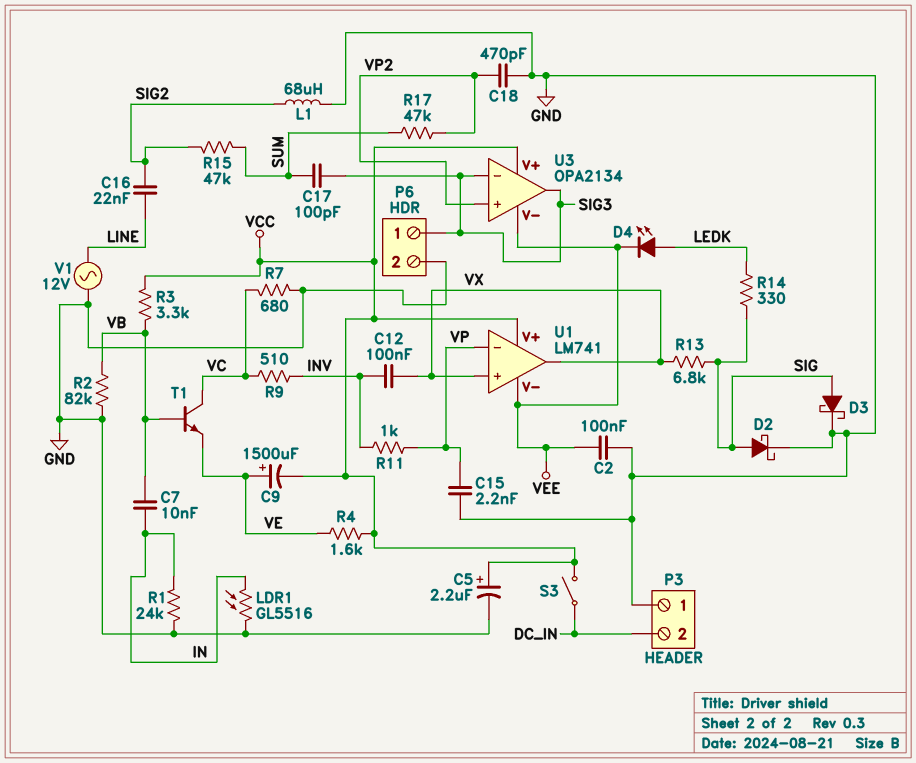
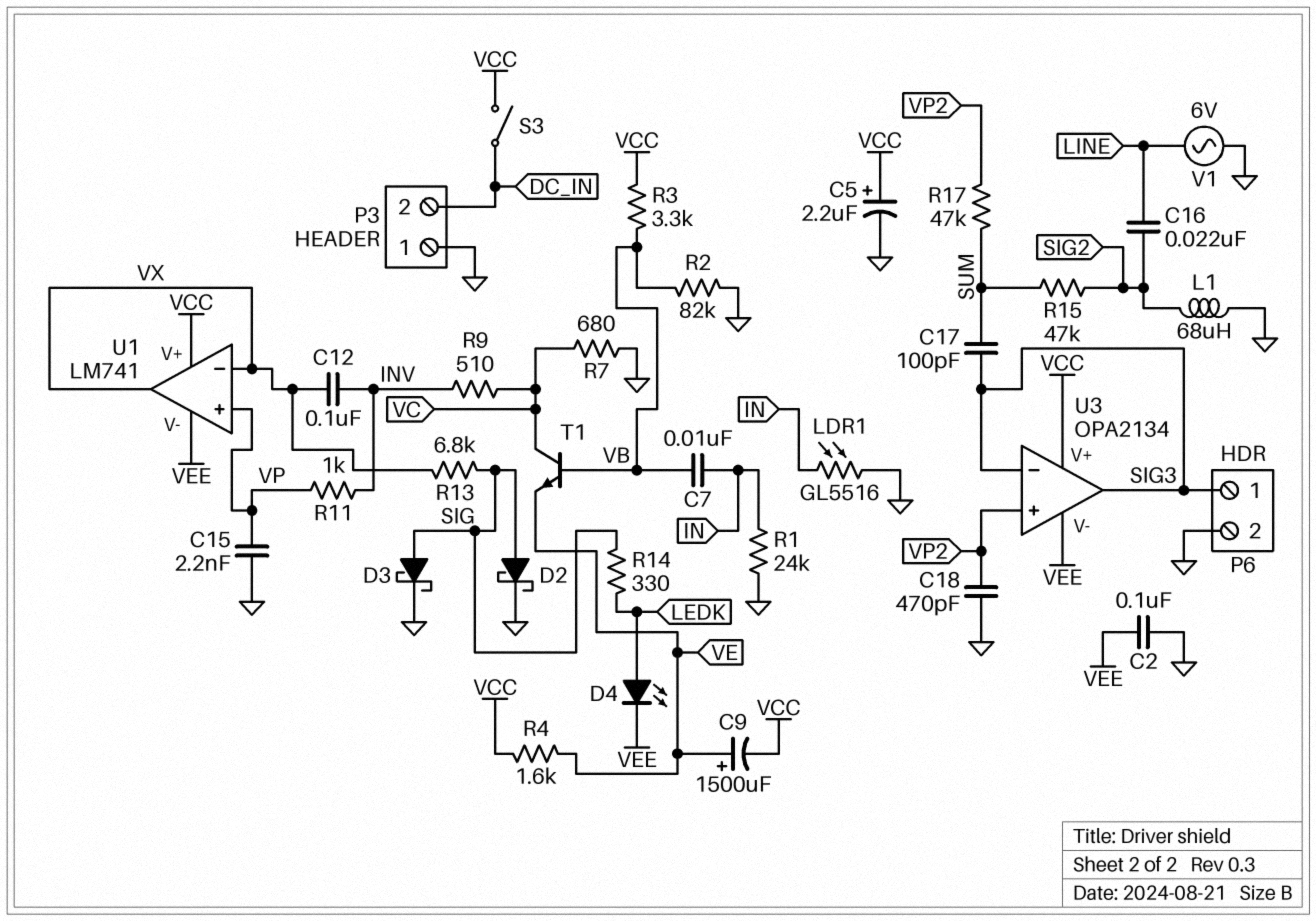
U1 pin in+: VX -> VP
U1 pin in-: VP -> VX
V1: AC 12V (GND, LINE) -> AC 6V (GND, LINE)

